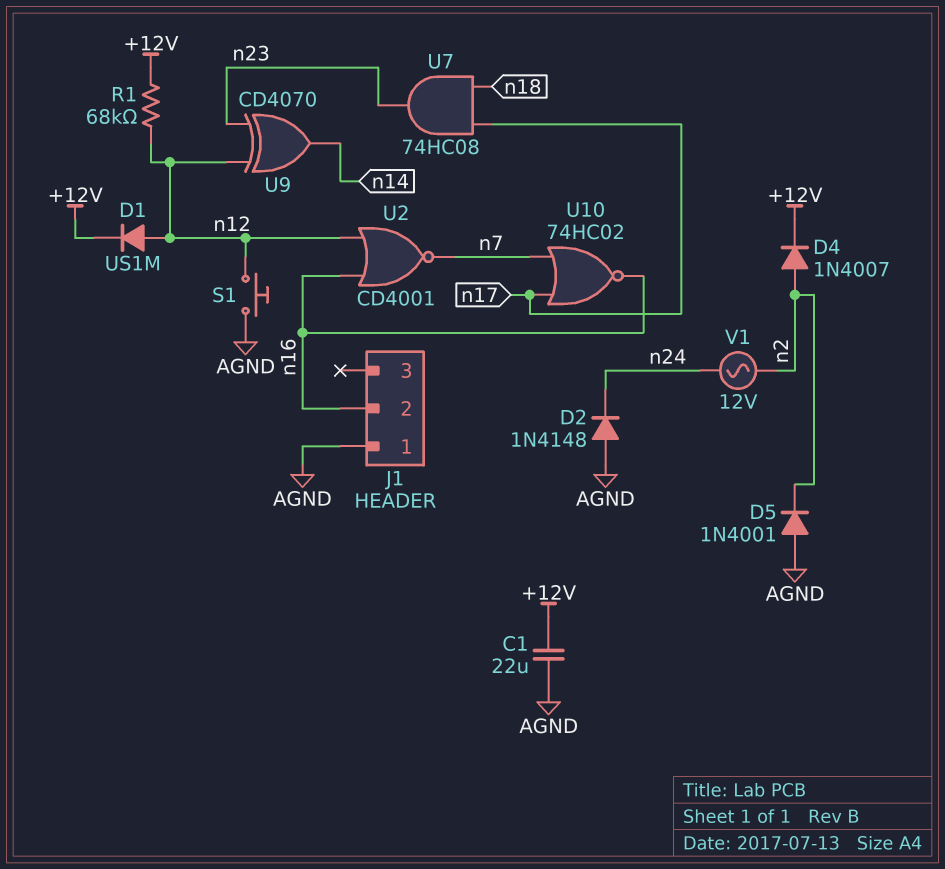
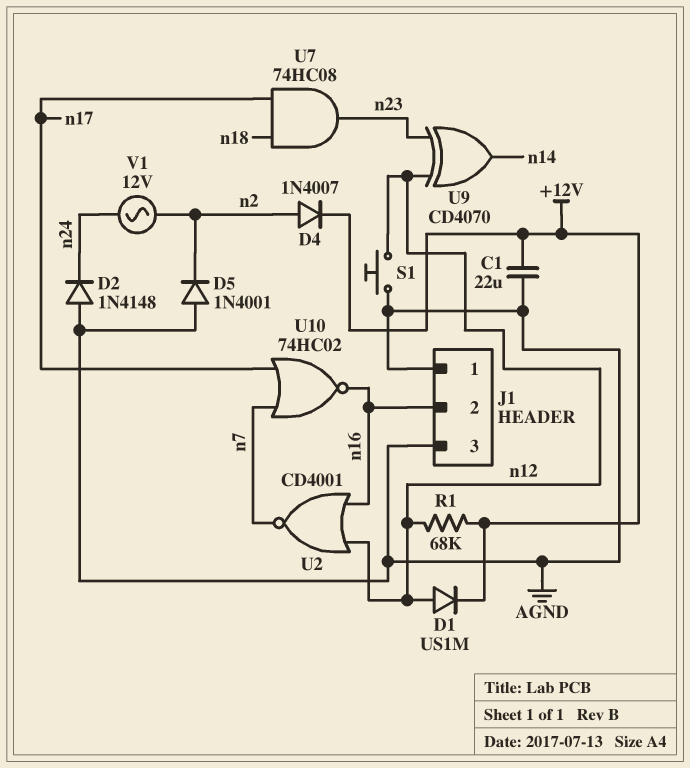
J1 pin 3: none -> AGND

